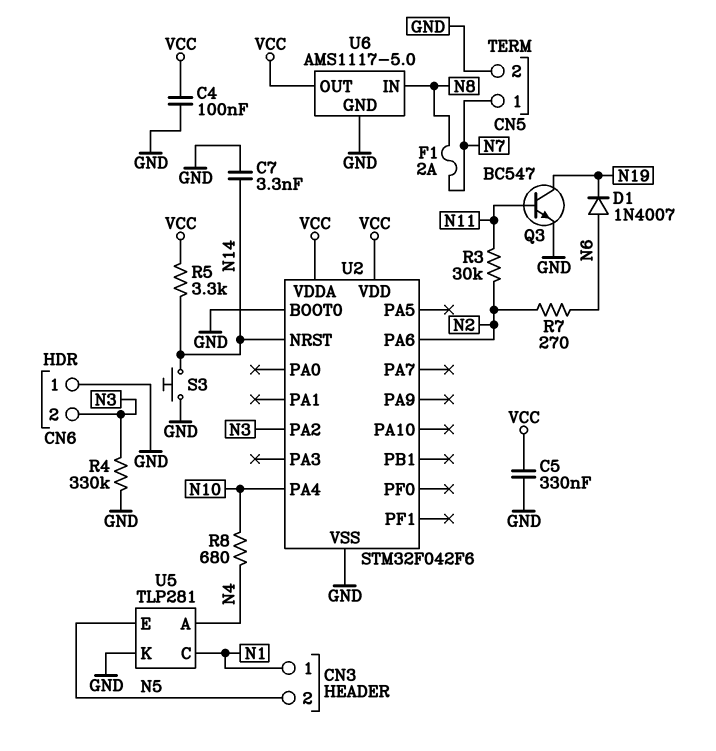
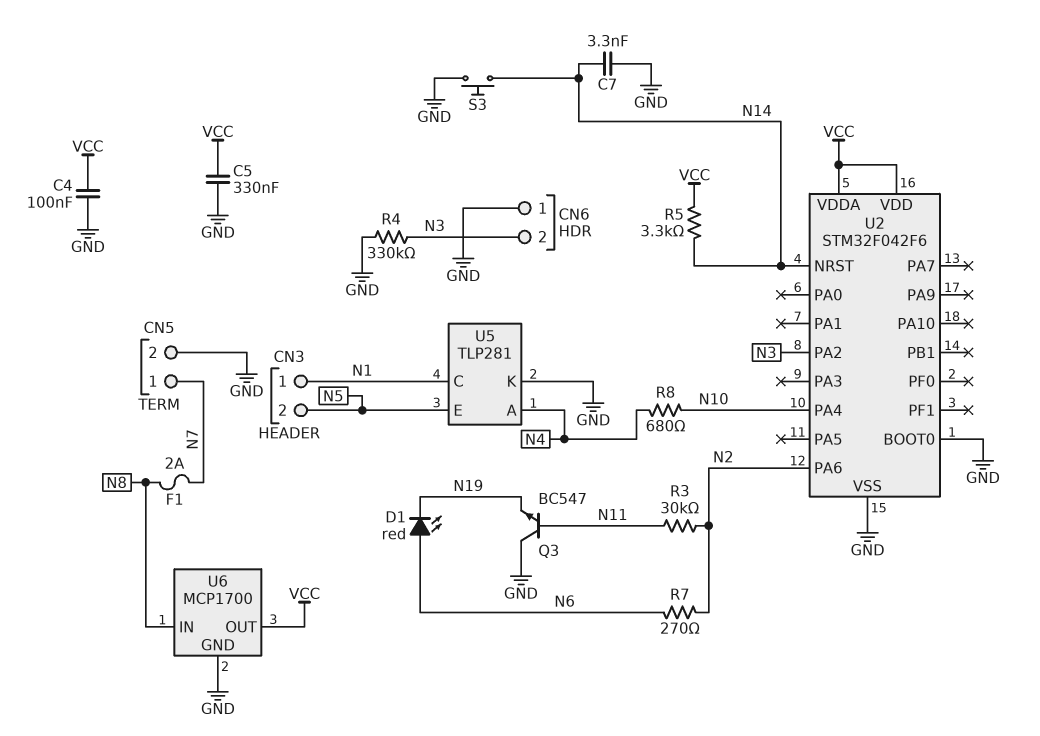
D1: diode 1N4007 (A N6, K N19) -> LED red (A N6, K N19)
Q3: NPN BC547 (B N11, C N19, E GND) -> NPN BC547 (B N11, C GND, E N19)
U6: AMS1117-5.0 -> MCP1700

